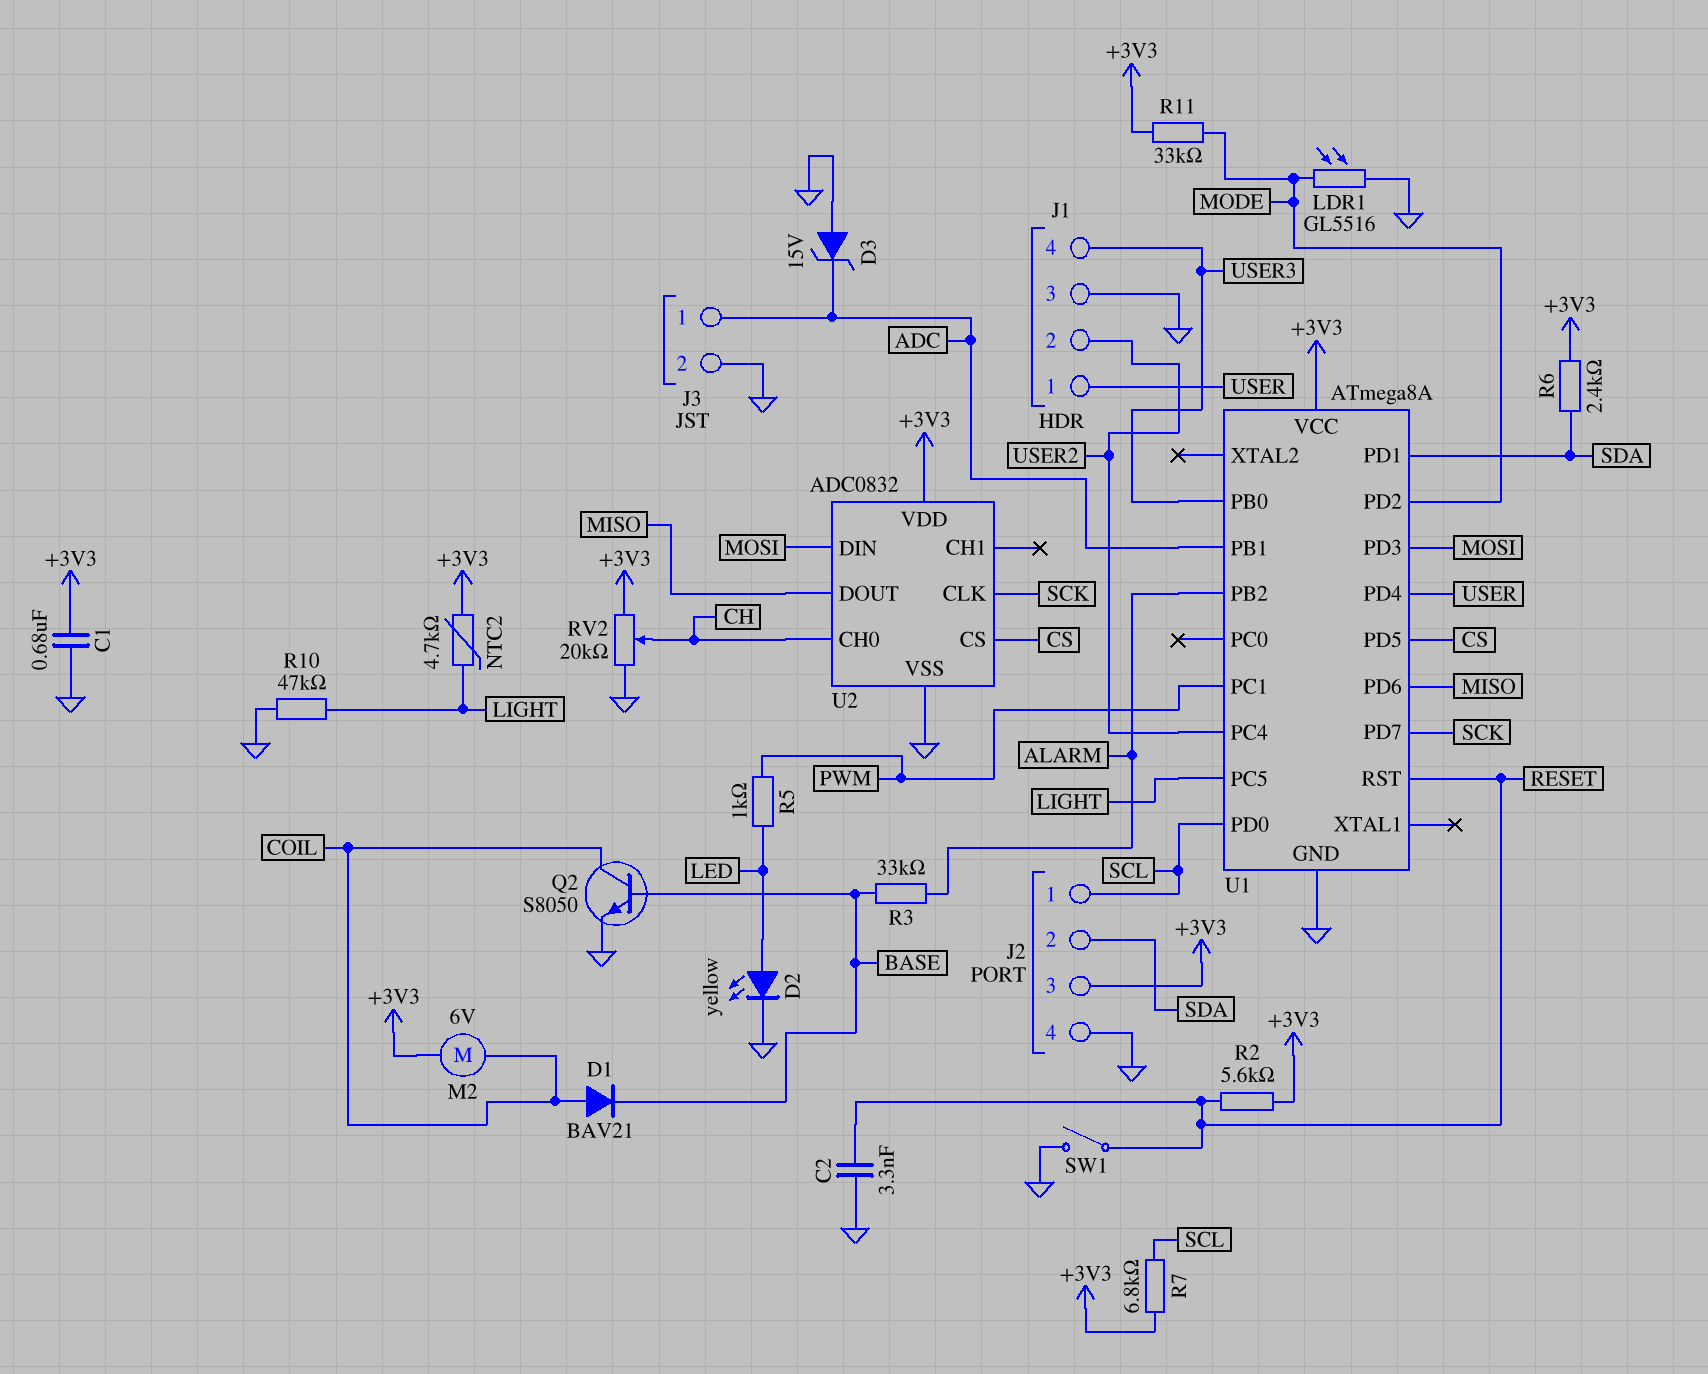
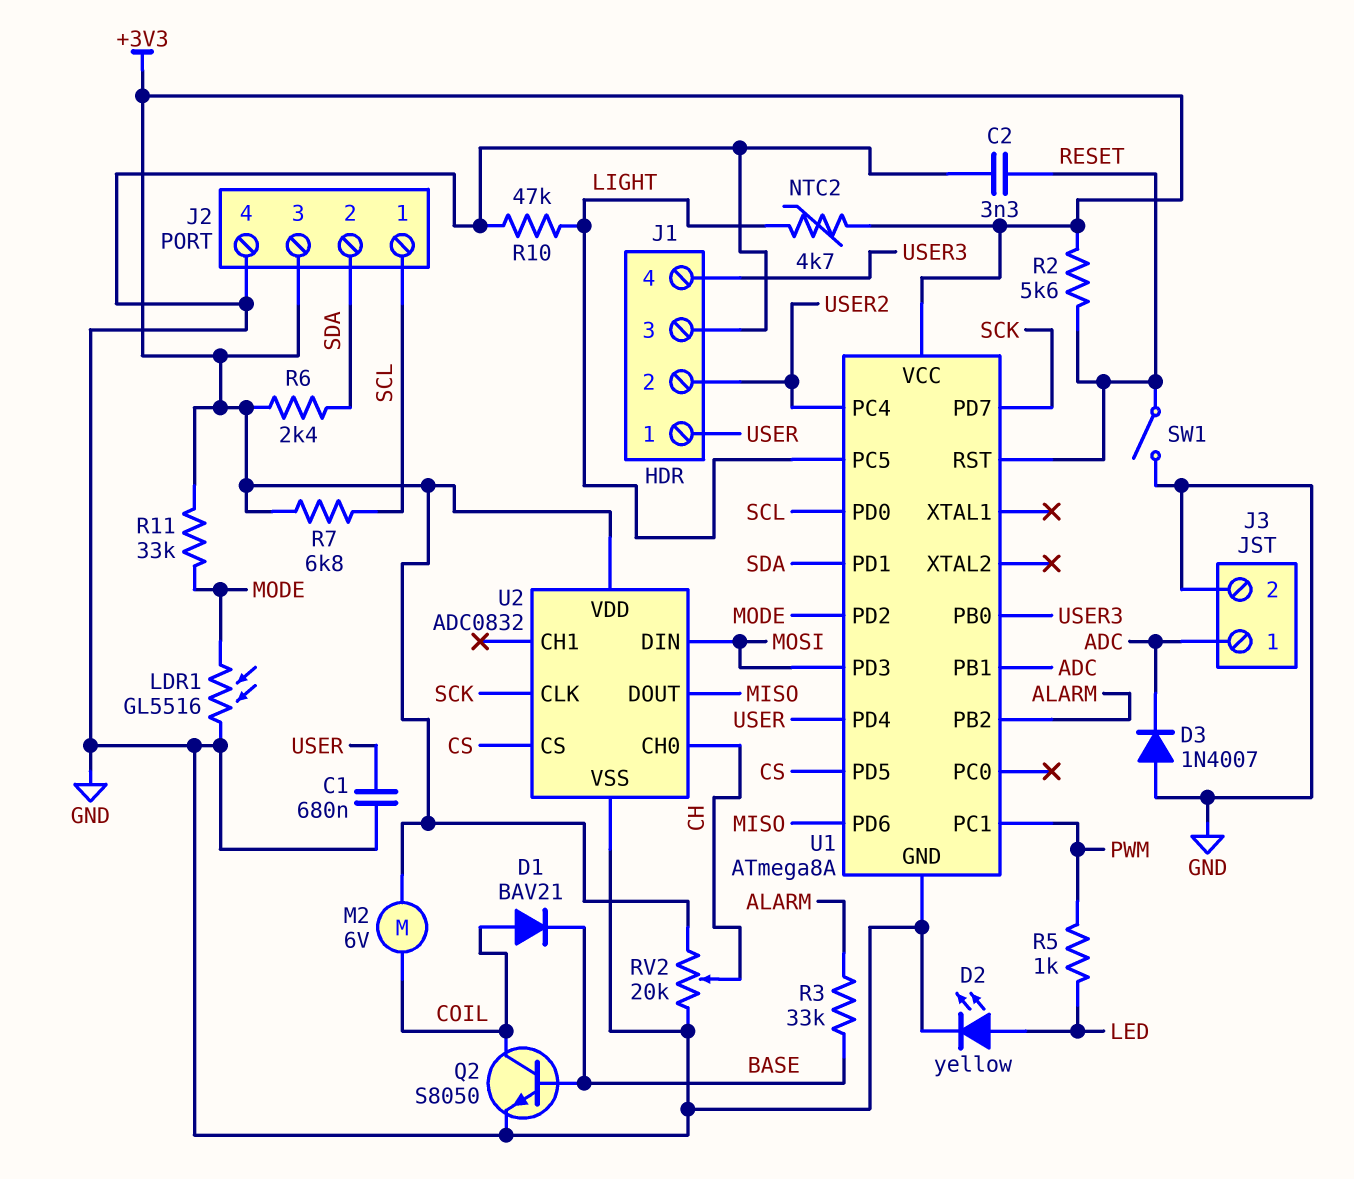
C1: 680nF (+3V3, GND) -> 680nF (GND, USER)
D3: zener 15V (A GND, K ADC) -> diode 1N4007 (A GND, K ADC)

